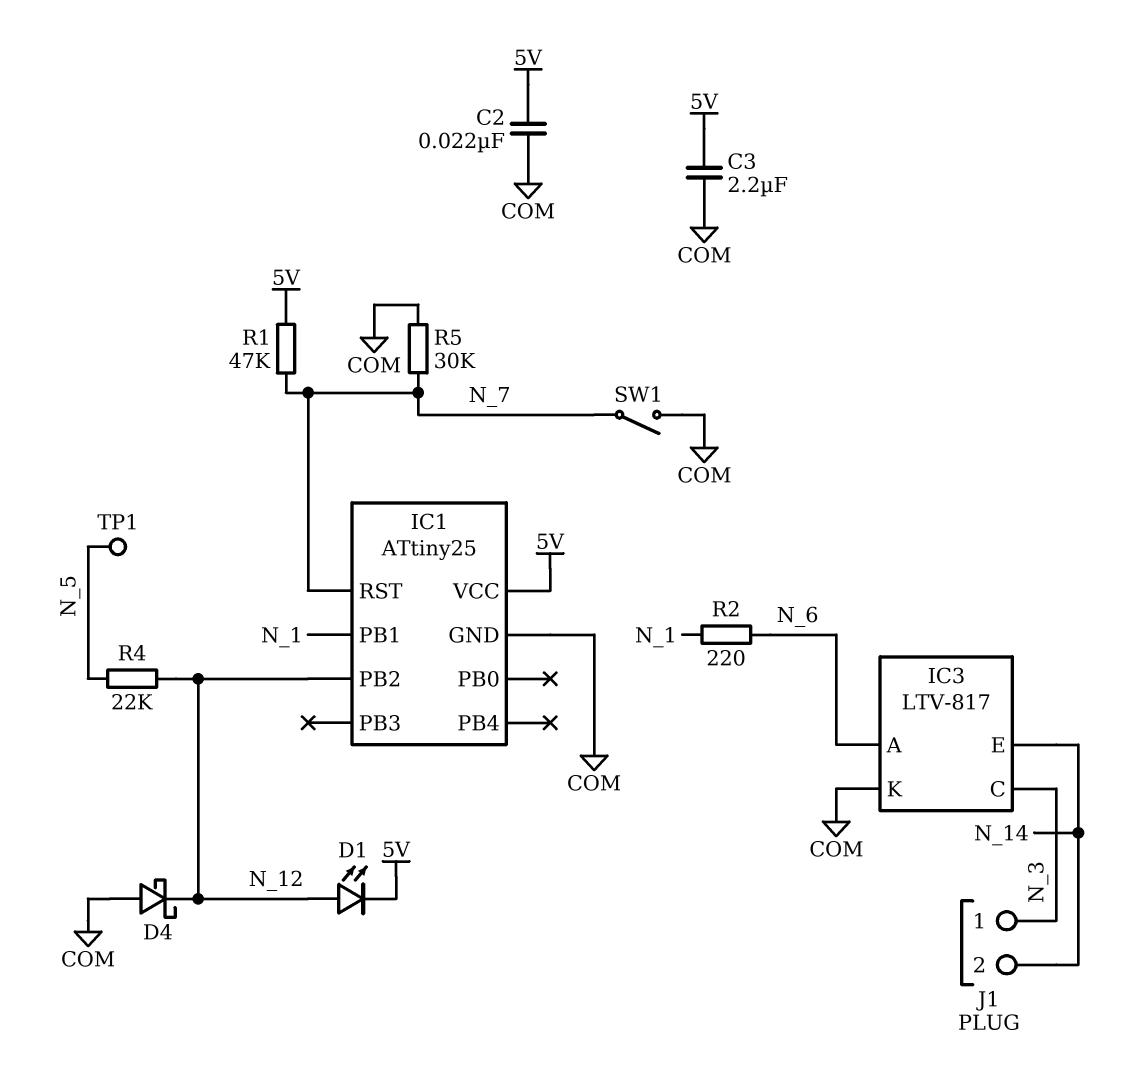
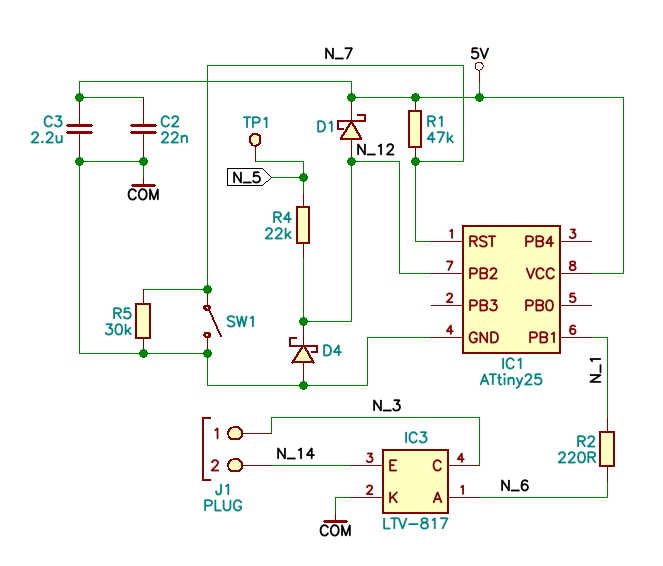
D1: LED (A N_12, K 5V) -> schottky (A N_12, K 5V)

